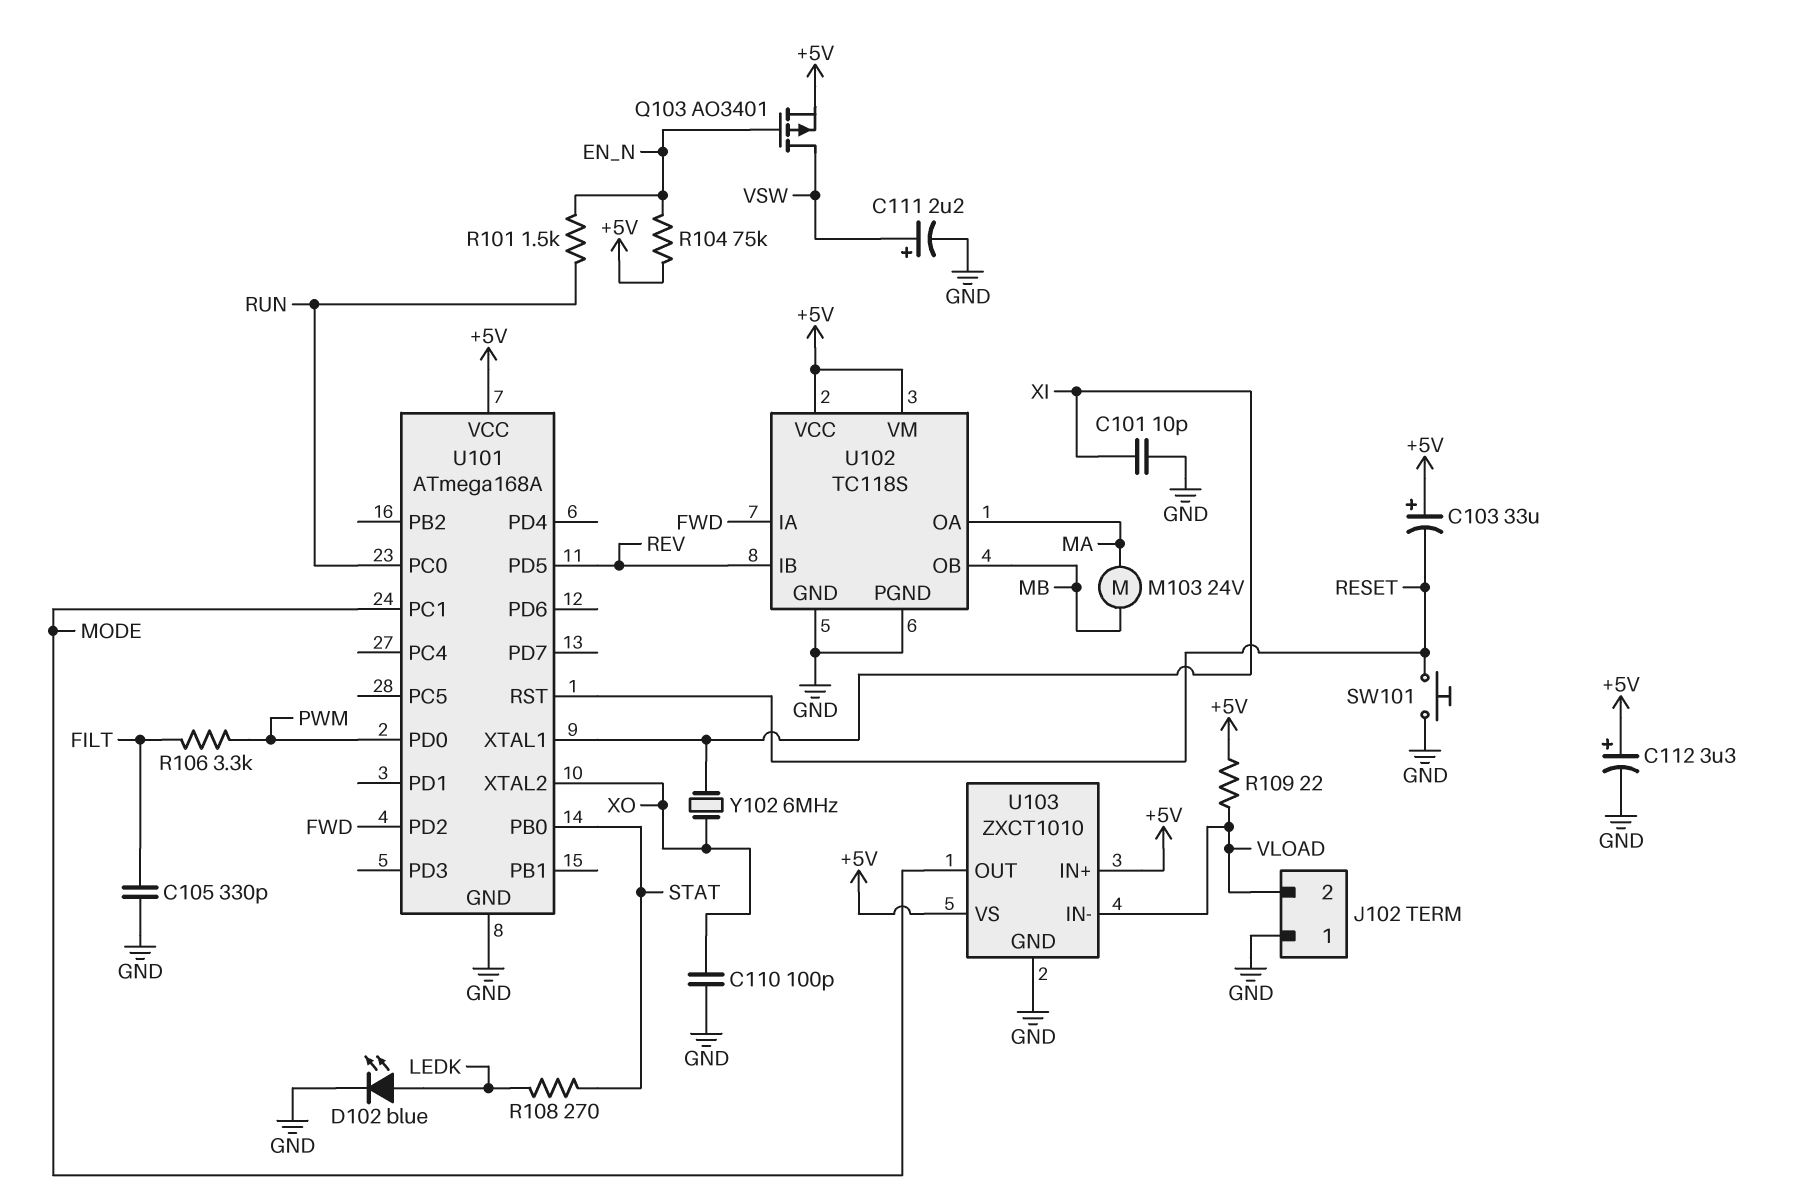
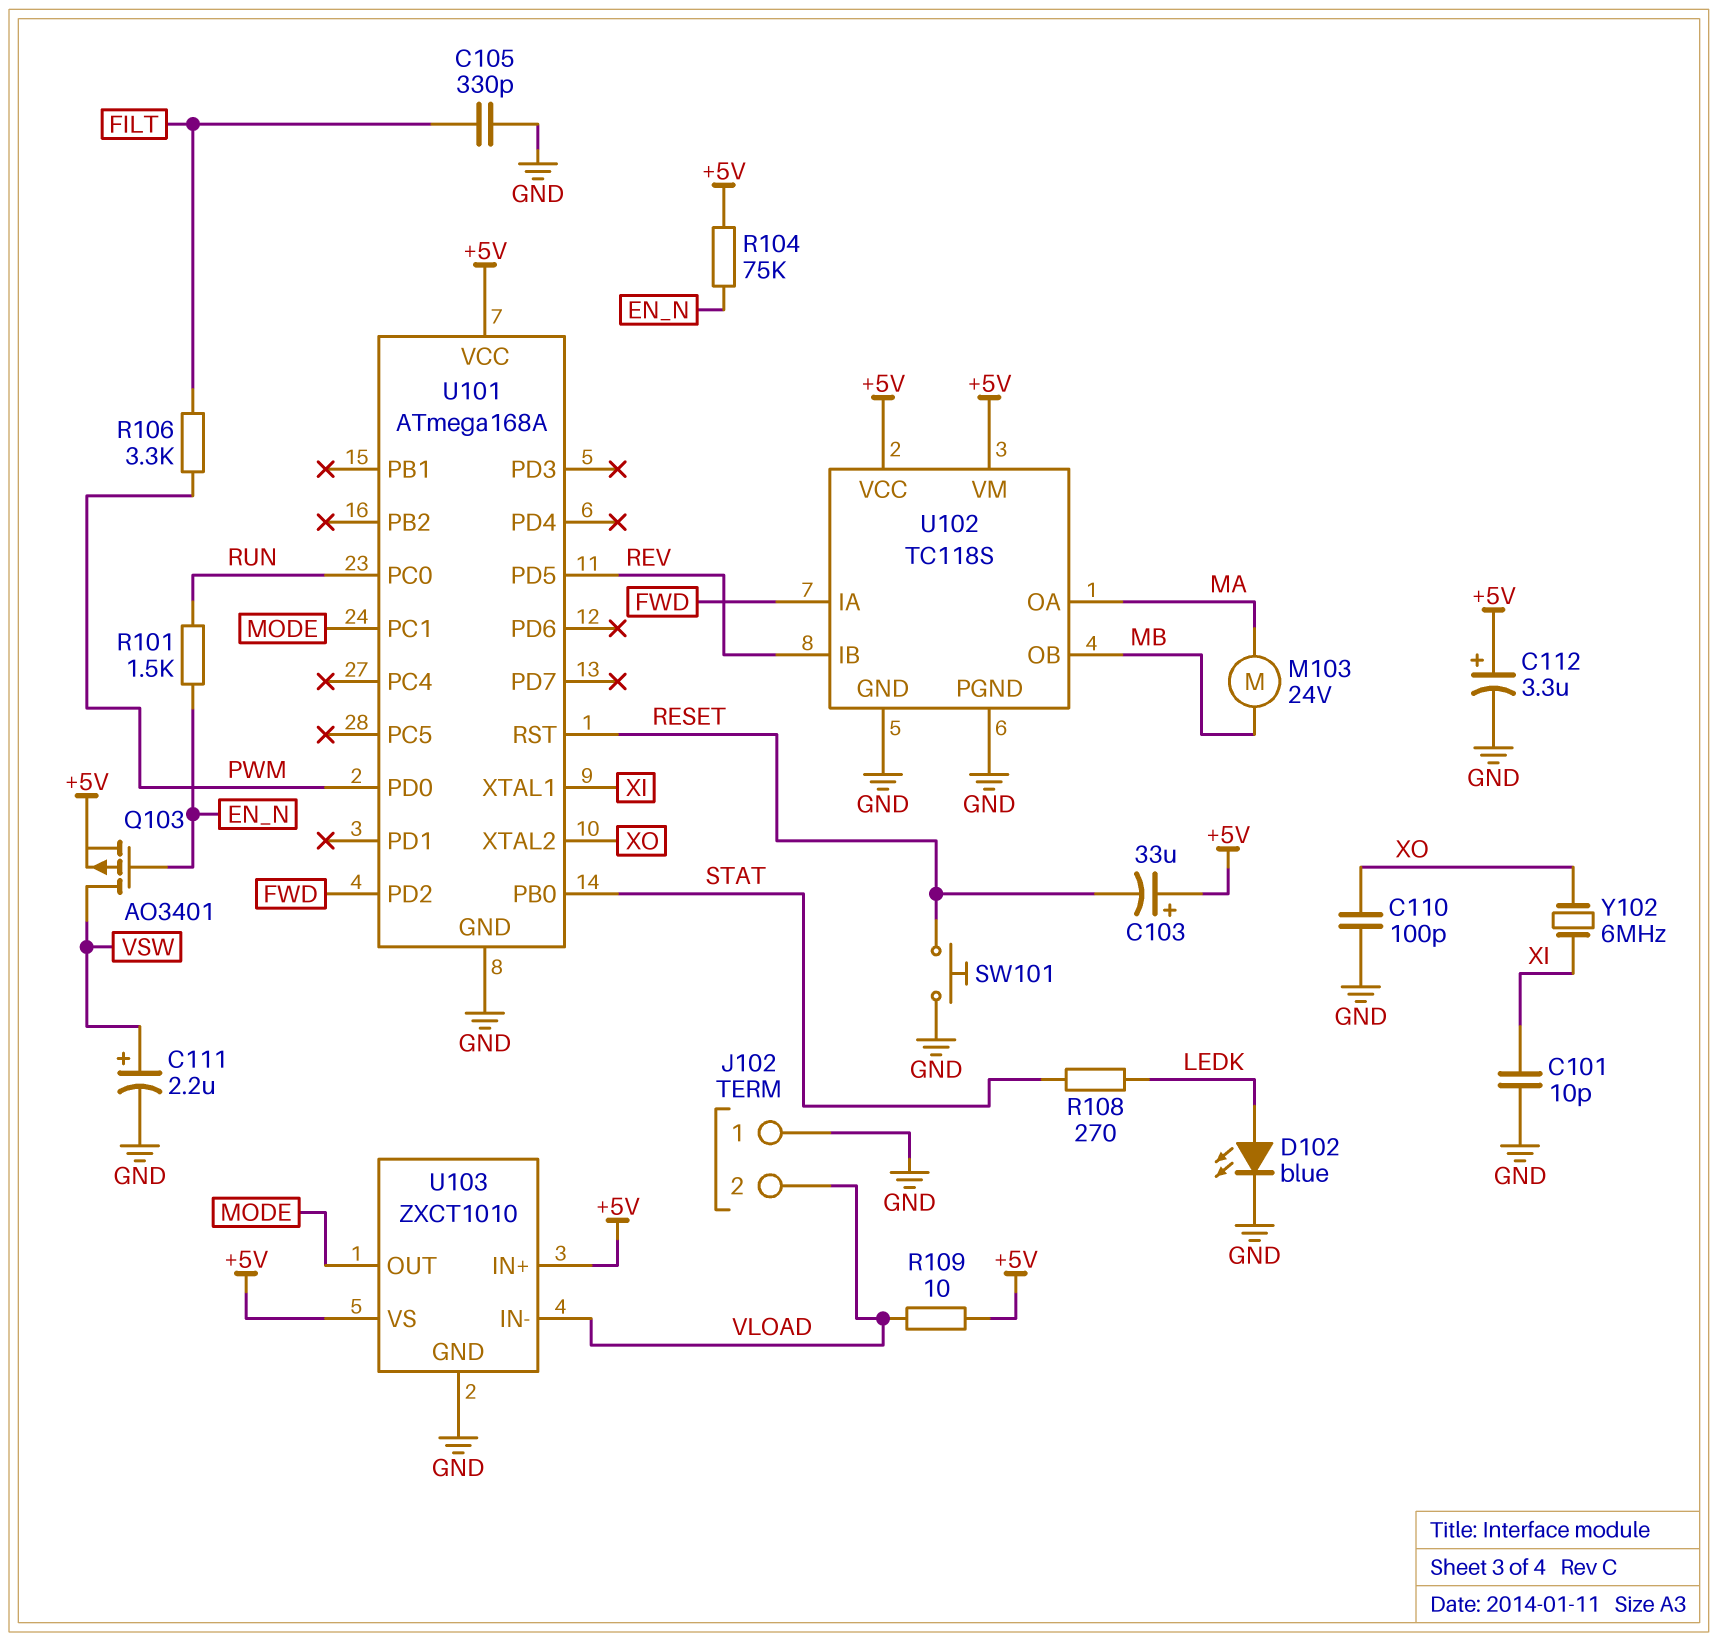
R109: 22 (+5V, VLOAD) -> 10 (+5V, VLOAD)

